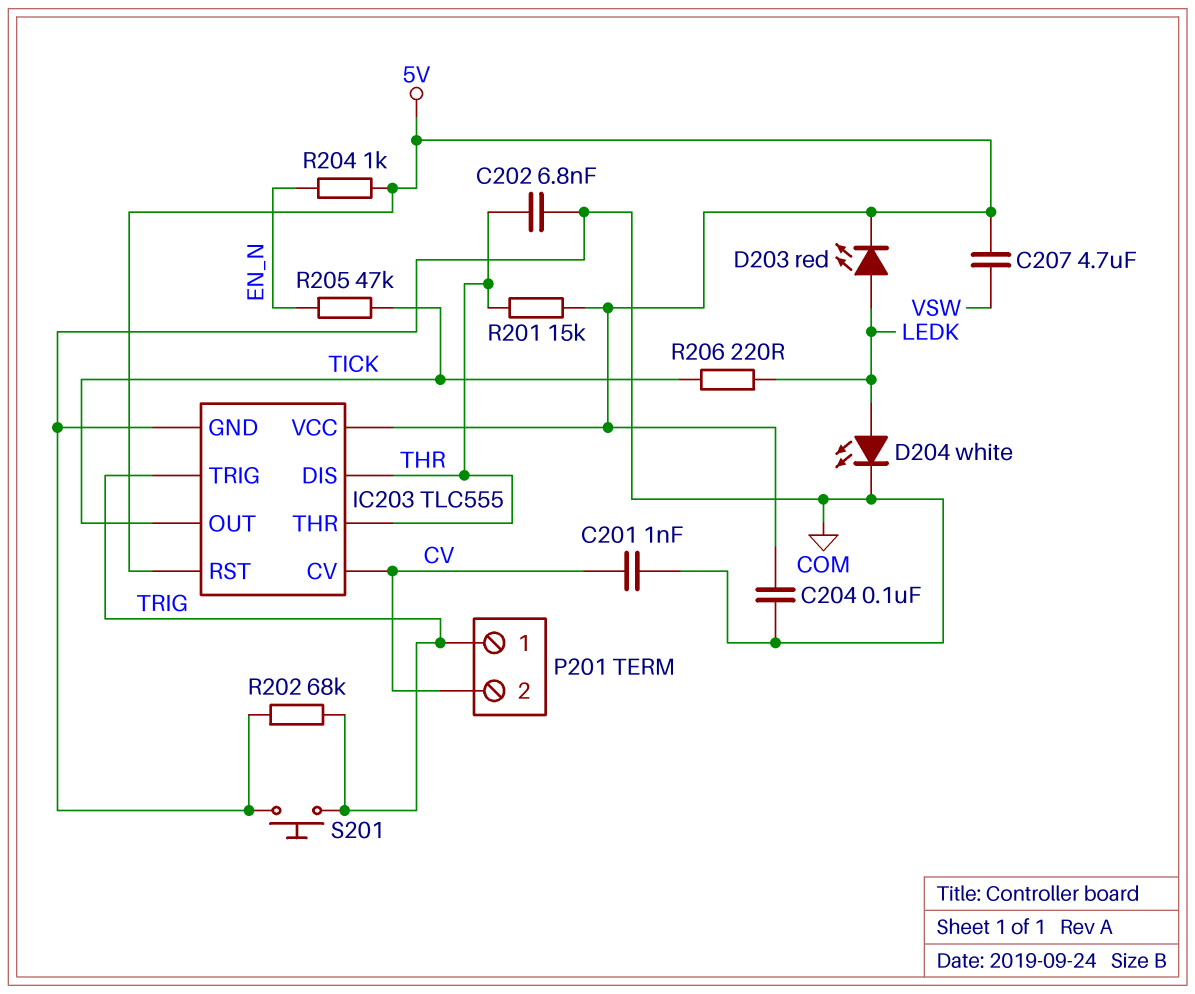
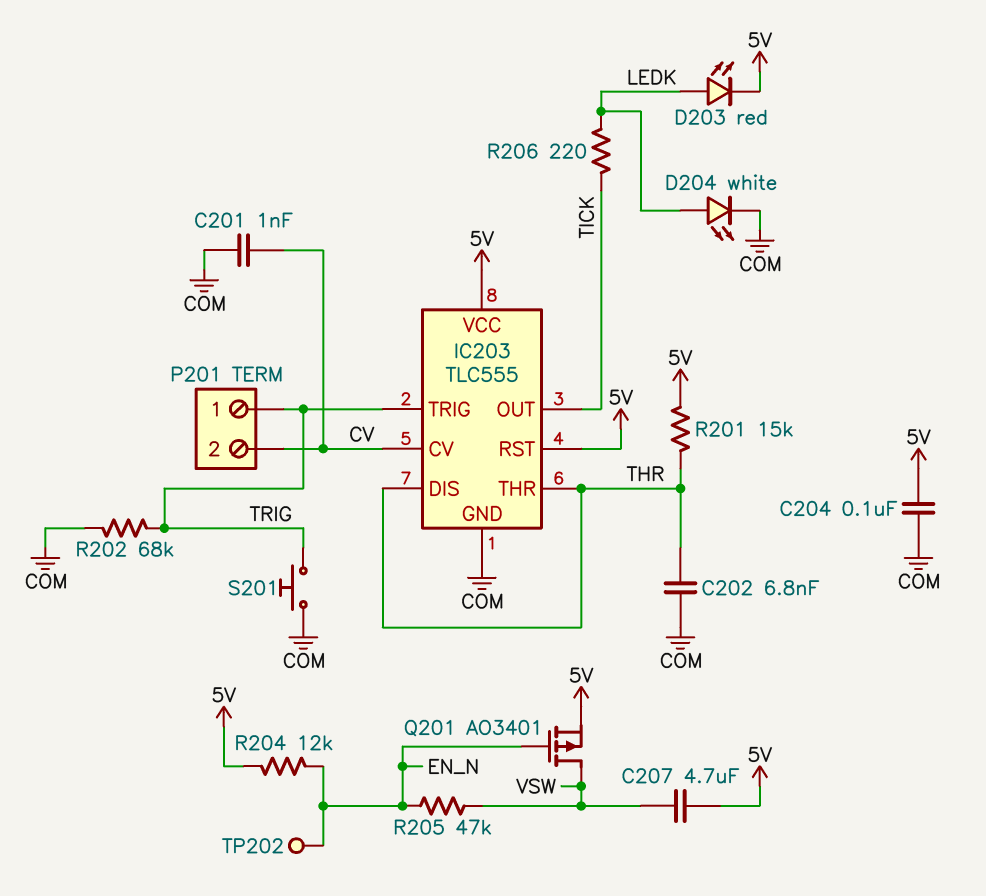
Q201: none -> PMOS AO3401 (G EN_N, D VSW, S 5V)
R204: 1k (5V, EN_N) -> 12k (5V, EN_N)
R205: 47k (EN_N, TICK) -> 47k (EN_N, VSW)
TP202: none -> test point (EN_N)

